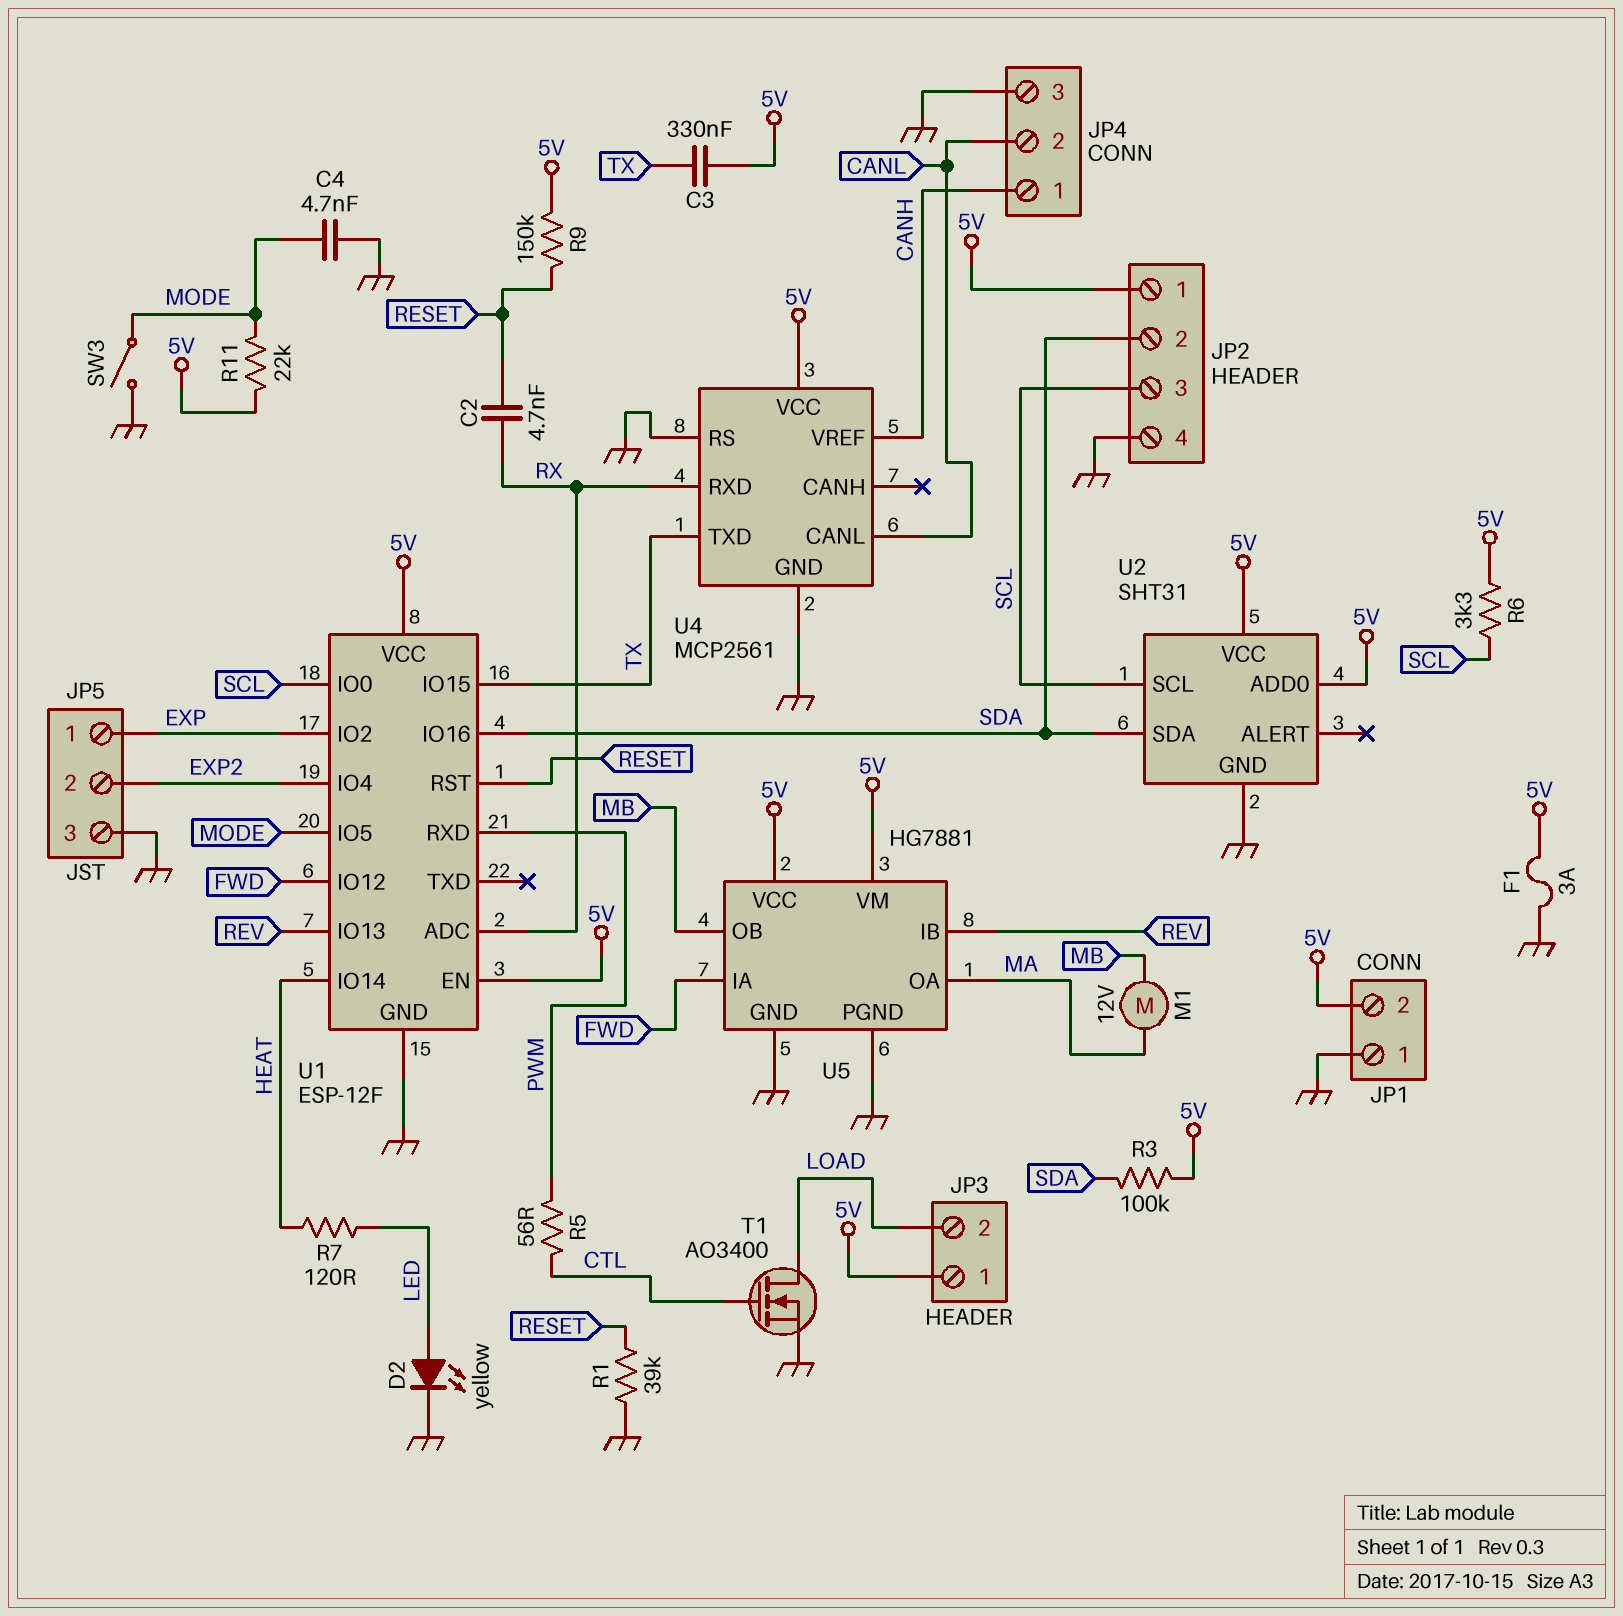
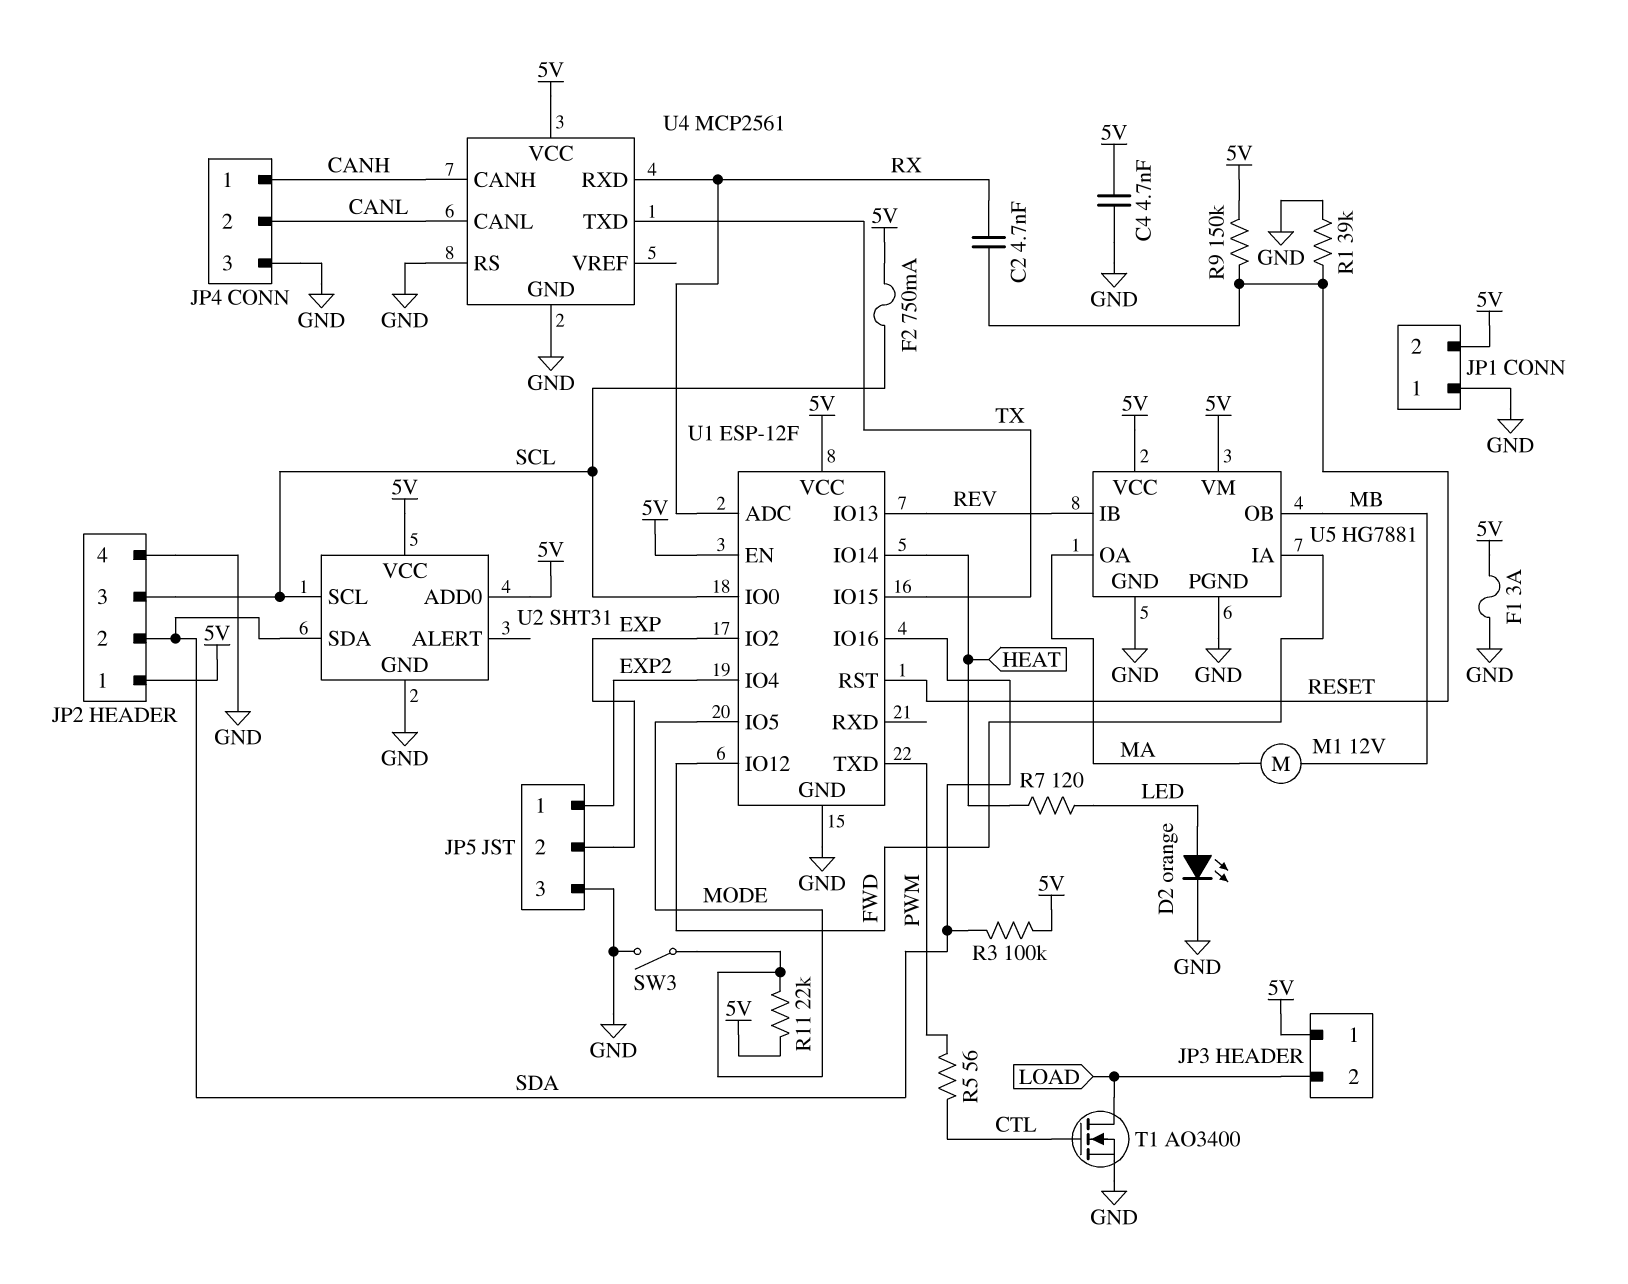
C3: 330nF (5V, TX) -> none
C4: 4.7nF (GND, MODE) -> 4.7nF (5V, GND)
D2: LED yellow (A LED, K GND) -> LED orange (A LED, K GND)
F2: none -> 750mA (5V, SCL)
JP5 pin 1: EXP -> EXP2
JP5 pin 2: EXP2 -> EXP
R6: 3.3k (5V, SCL) -> none
U1 pin RXD: PWM -> none
U1 pin TXD: none -> PWM
U4 pin CANH: none -> CANH
U4 pin VREF: CANH -> none

